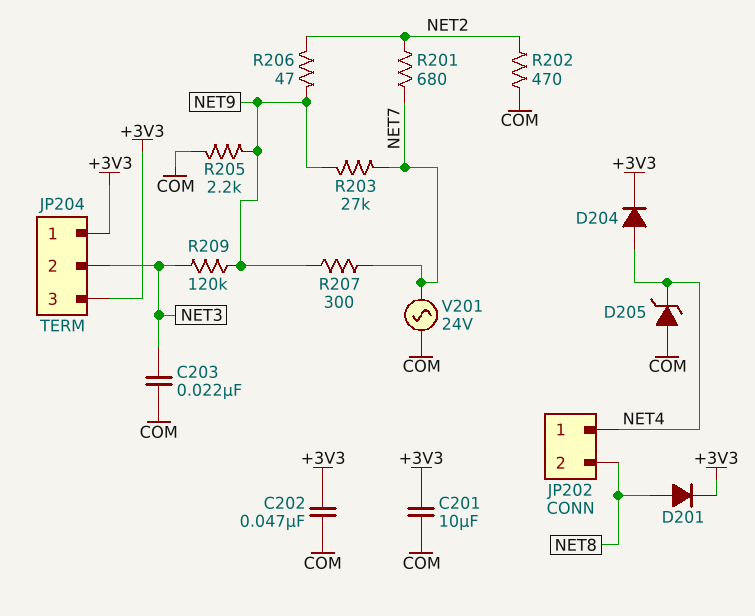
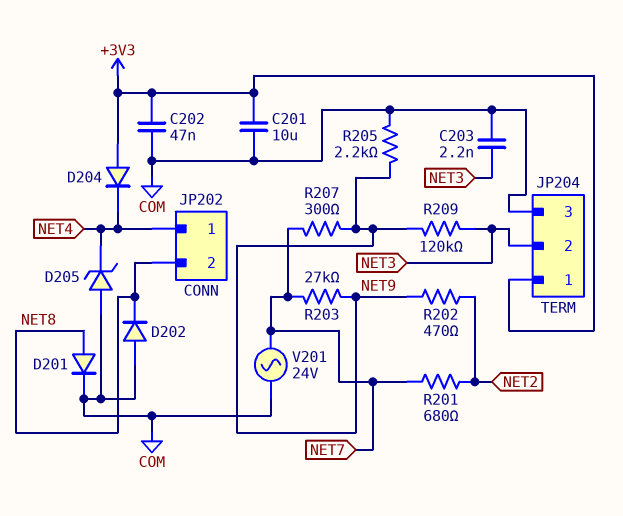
C203: 22nF (COM, NET3) -> 2.2nF (COM, NET3)
D201: diode (A NET8, K +3V3) -> diode (A NET8, K COM)
D202: none -> diode (A COM, K NET8)
D204: diode (A NET4, K +3V3) -> diode (A +3V3, K NET4)
JP204 pin 3: +3V3 -> COM
R202: 470 (COM, NET2) -> 470 (NET2, NET9)
R206: 47 (NET2, NET9) -> none

